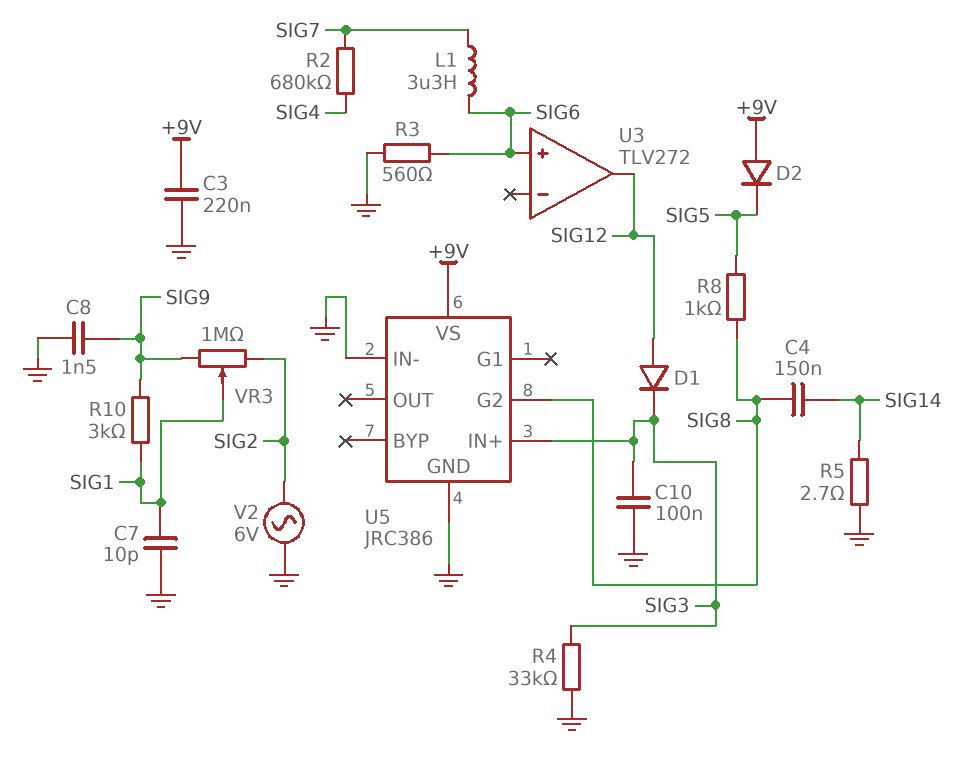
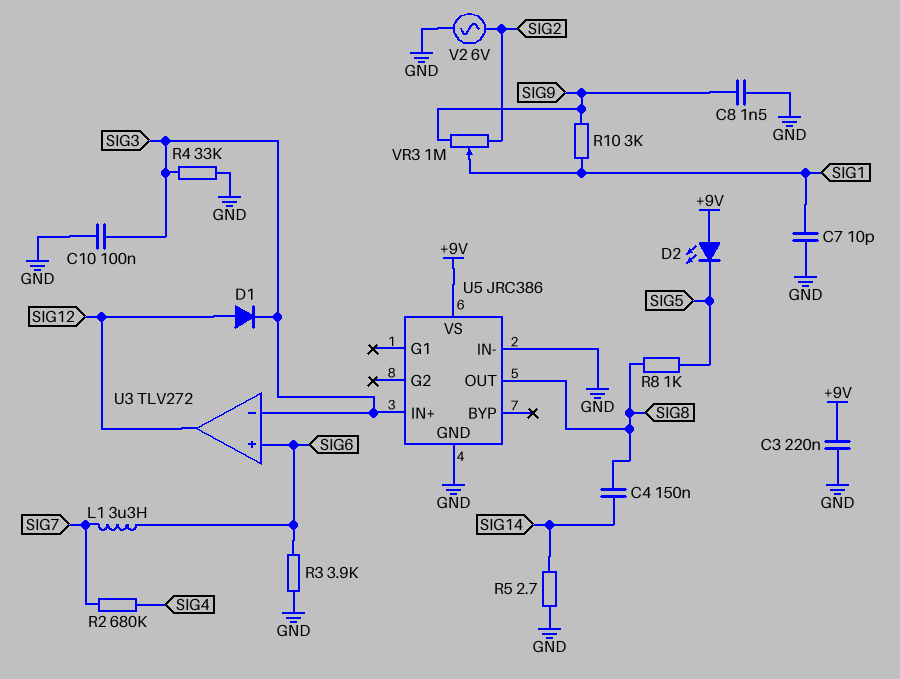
D2: diode (A +9V, K SIG5) -> LED (A +9V, K SIG5)
R3: 560 (GND, SIG6) -> 3.9k (GND, SIG6)
U3 pin in-: none -> SIG3
U5 pin G2: SIG8 -> none
U5 pin OUT: none -> SIG8

